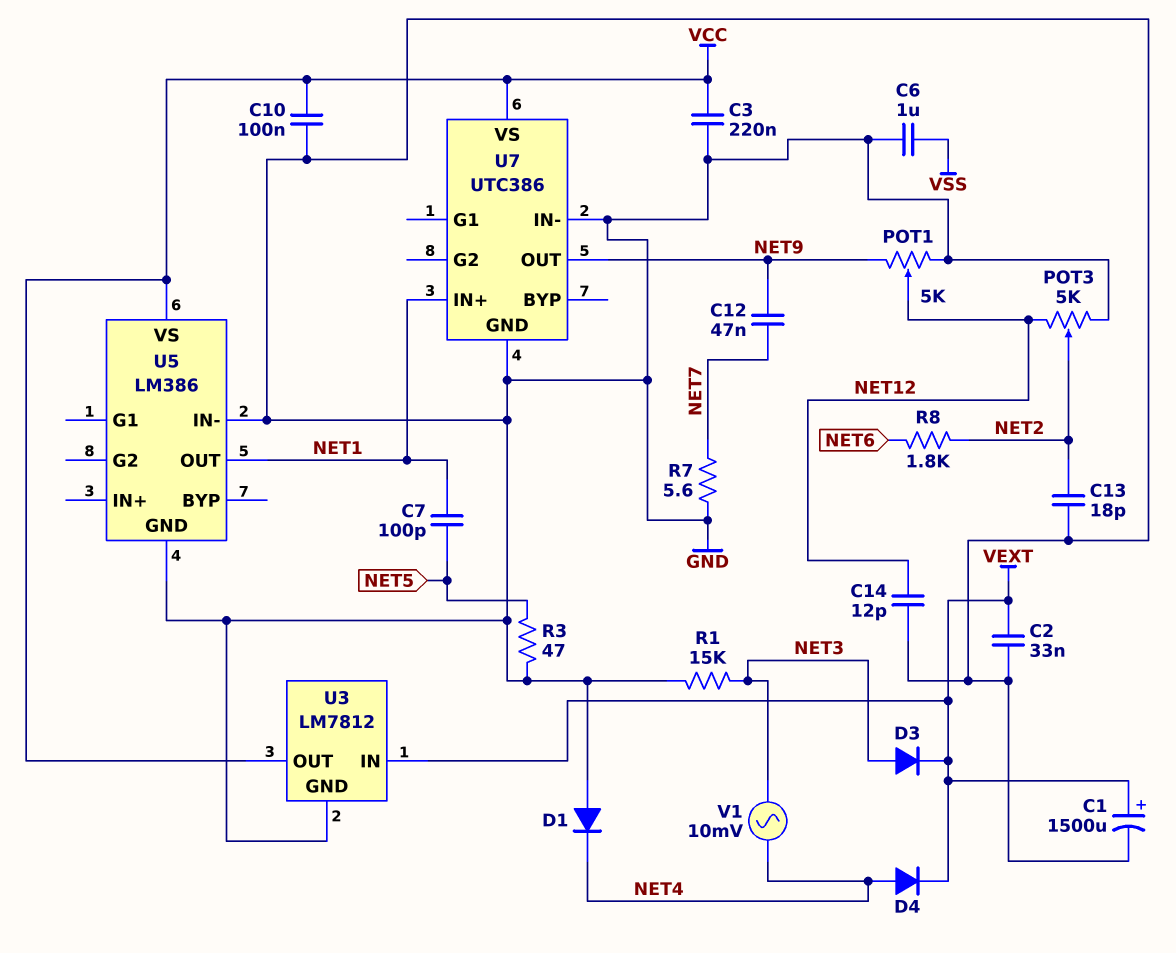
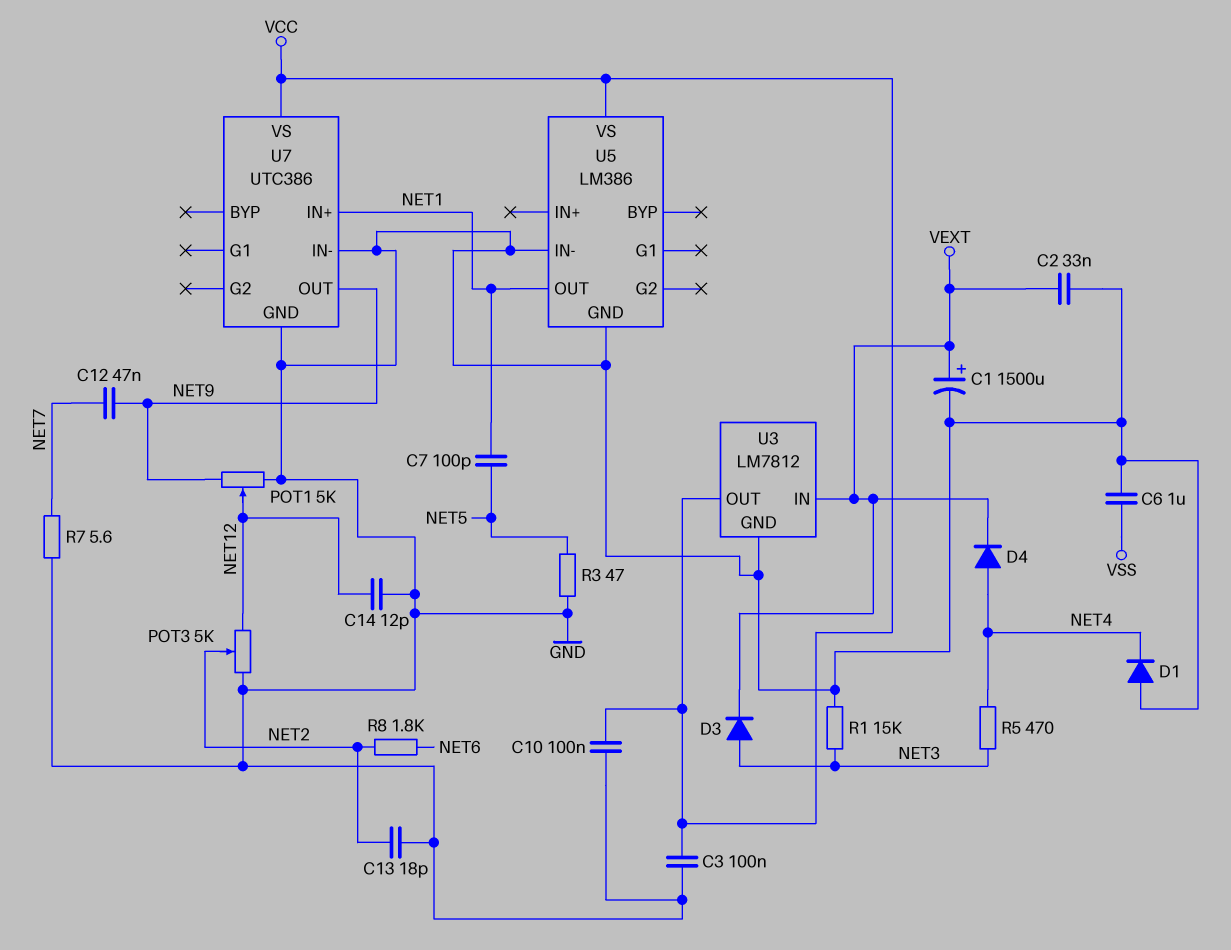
C3: 220nF (GND, VCC) -> 100nF (GND, VCC)
R5: none -> 470 (NET3, NET4)
V1: AC 10mV (NET3, NET4) -> none

